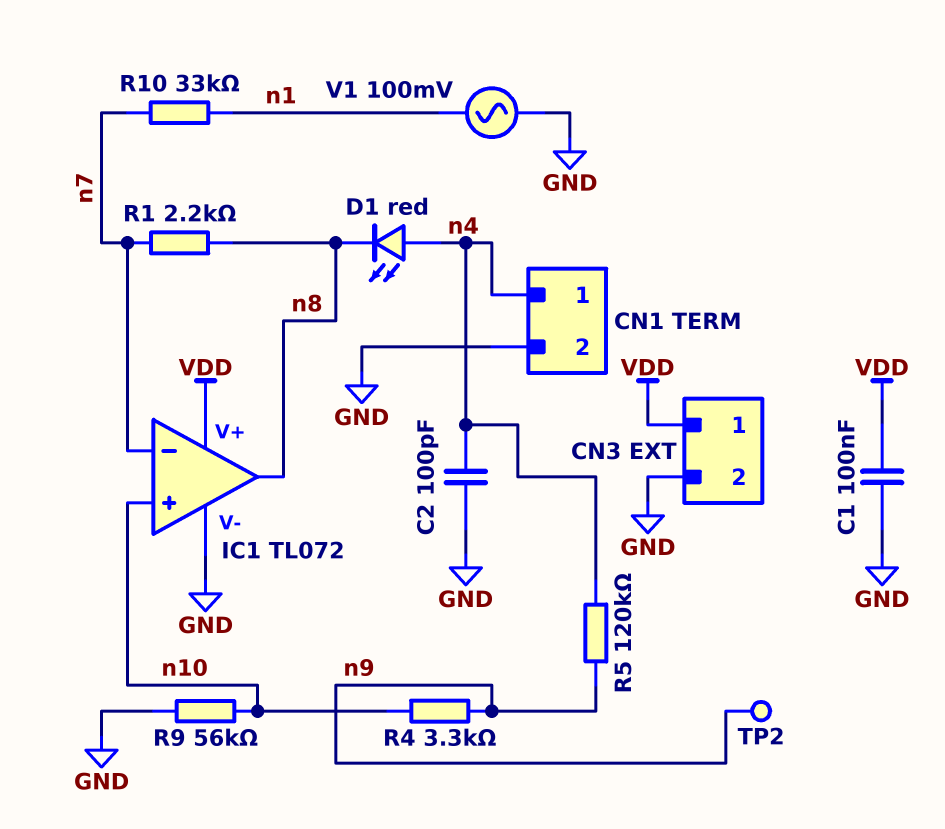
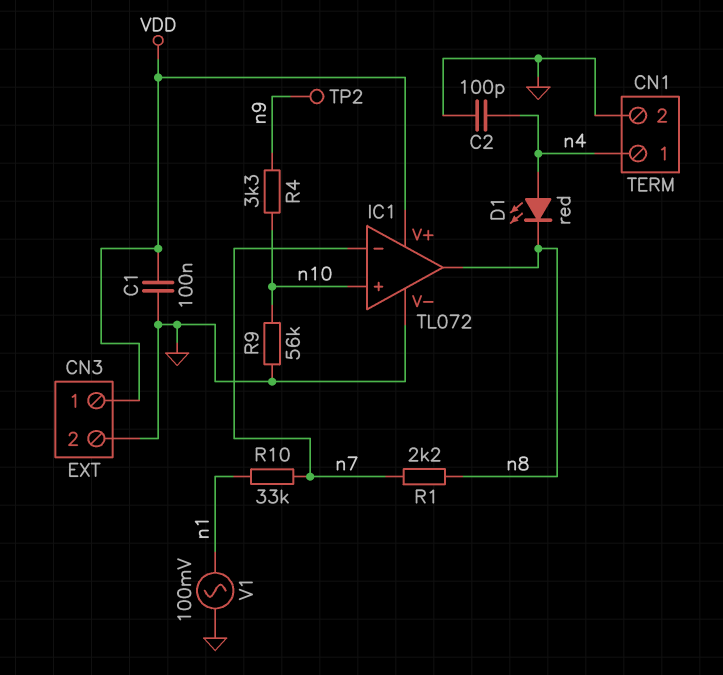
R5: 120k (n4, n9) -> none

